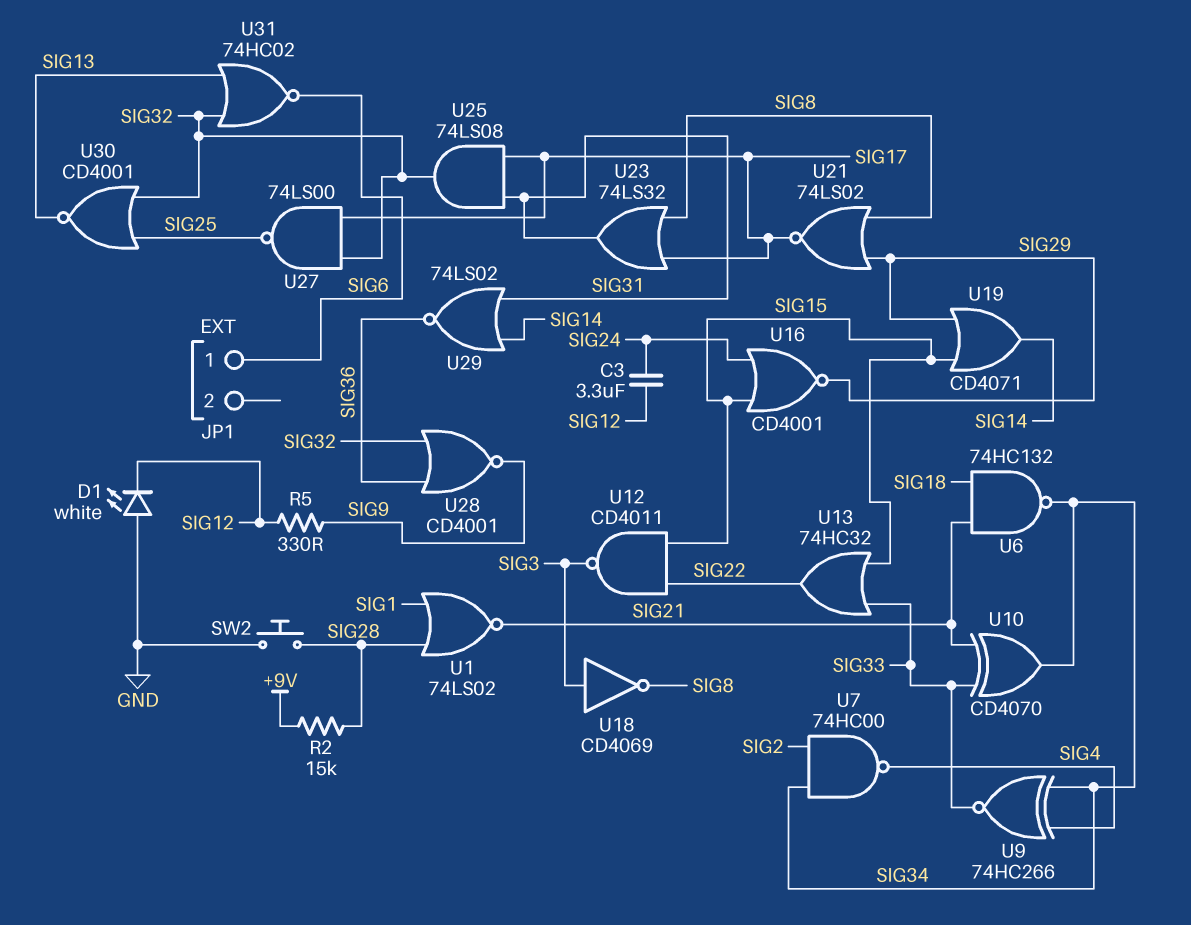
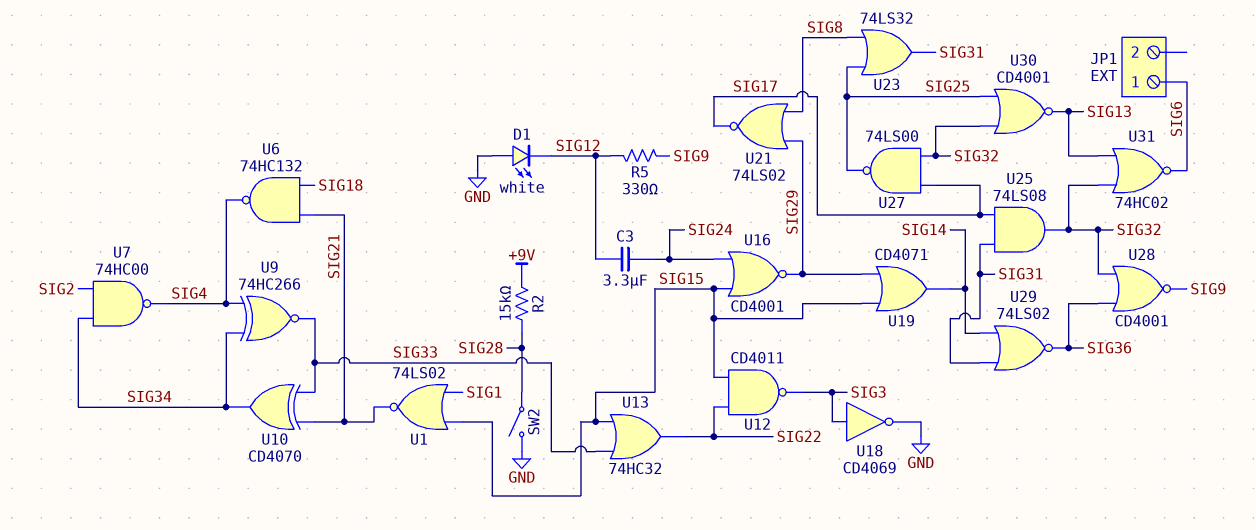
SW2: button (GND, SIG28) -> switch (GND, SIG28)
U1: NOR 74LS02 (in SIG1, in SIG28, out SIG21) -> NOR 74LS02 (in SIG1, in SIG15, out SIG21)
U6: NAND 74HC132 (in SIG18, in SIG21, out SIG34) -> NAND 74HC132 (in SIG18, in SIG21, out SIG4)
U18: NOT CD4069 (in SIG3, out SIG8) -> NOT CD4069 (in SIG3, out GND)
U23: OR 74LS32 (in SIG8, in SIG17, out SIG31) -> OR 74LS32 (in SIG8, in SIG25, out SIG31)

